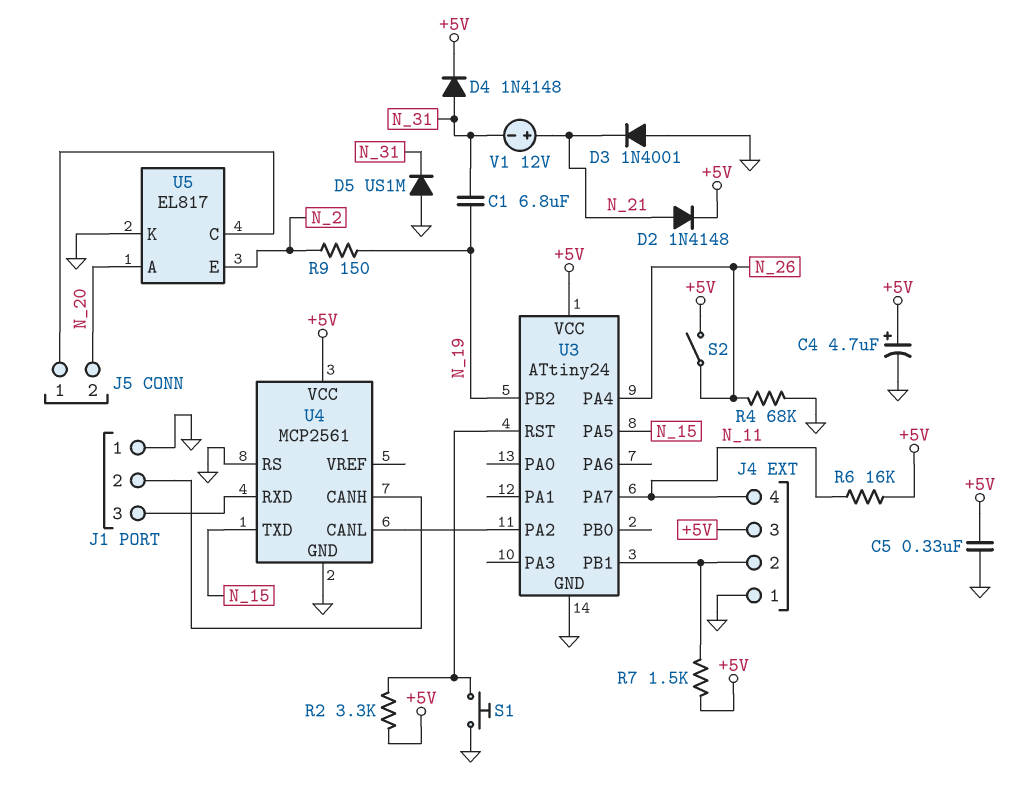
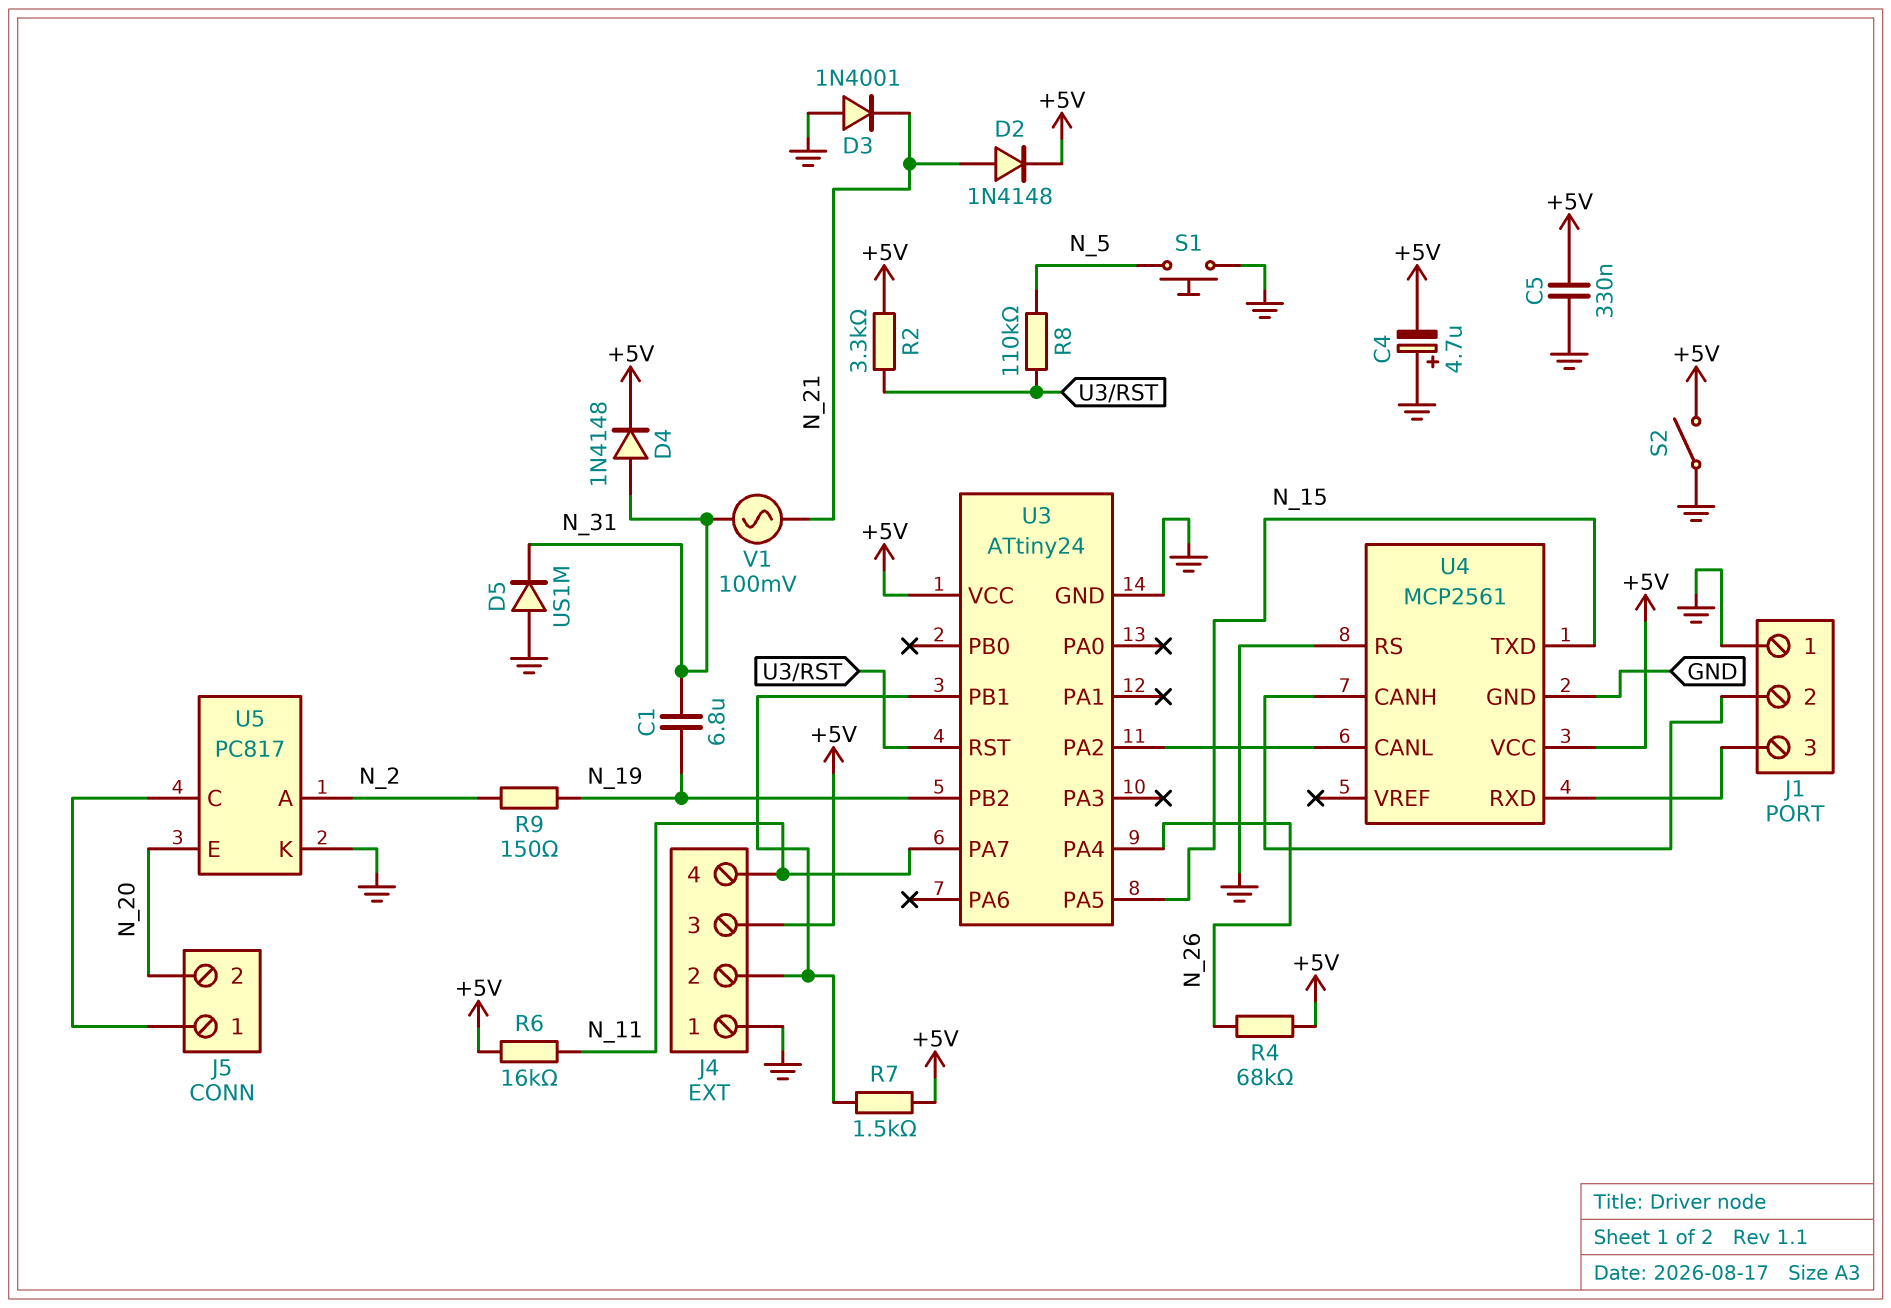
C4: 4.7uF (plus +5V, minus GND) -> 4.7uF (plus GND, minus +5V)
R4: 68k (GND, N_26) -> 68k (+5V, N_26)
R8: none -> 110k (N_5, U3/RST)
S1: button (GND, U3/RST) -> button (GND, N_5)
S2: switch (+5V, N_26) -> switch (+5V, GND)
U5: EL817 -> PC817
U5 pin A: N_20 -> N_2
U5 pin E: N_2 -> N_20
V1: 12V (plus N_21, minus N_31) -> AC 100mV (N_21, N_31)

